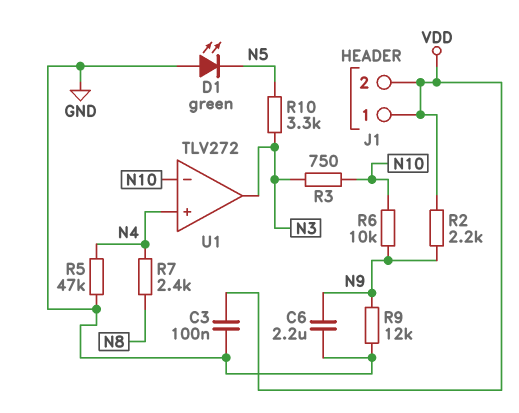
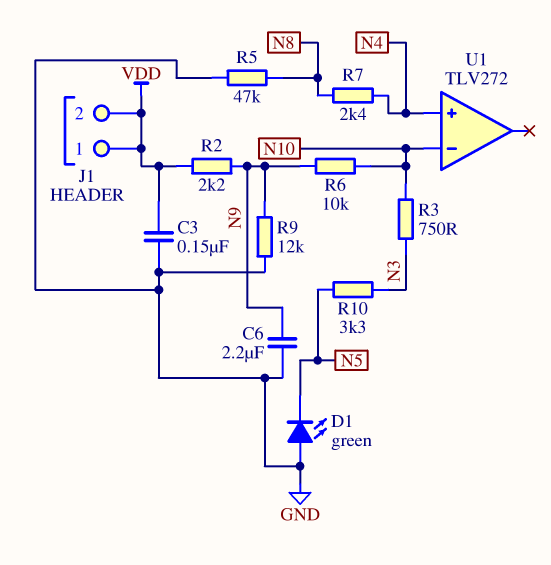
C3: 100nF (GND, VDD) -> 150nF (GND, VDD)
R5: 47k (GND, N4) -> 47k (GND, N8)
U1 pin out: N3 -> none

